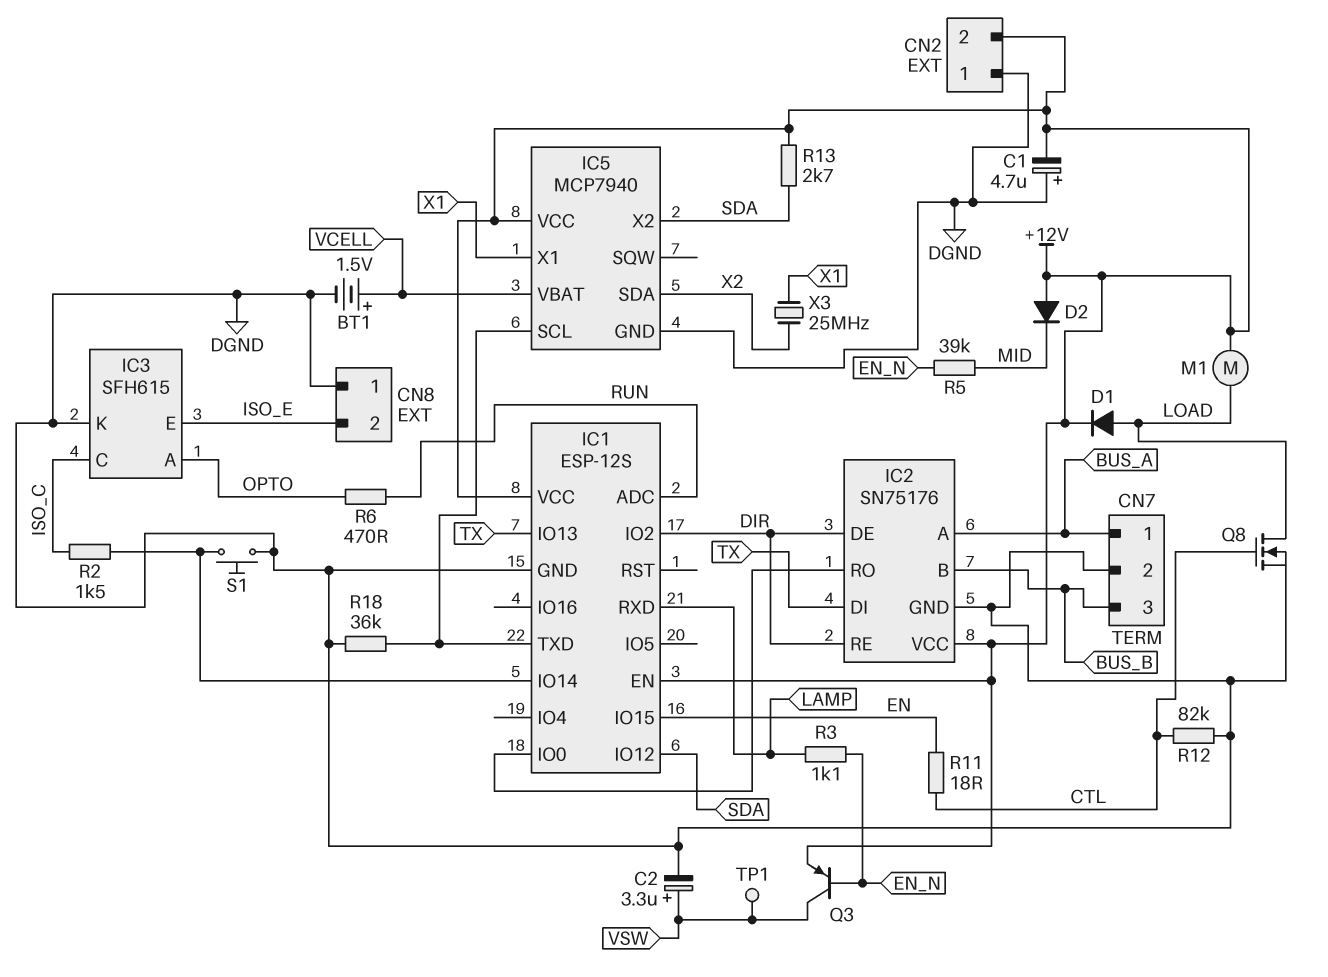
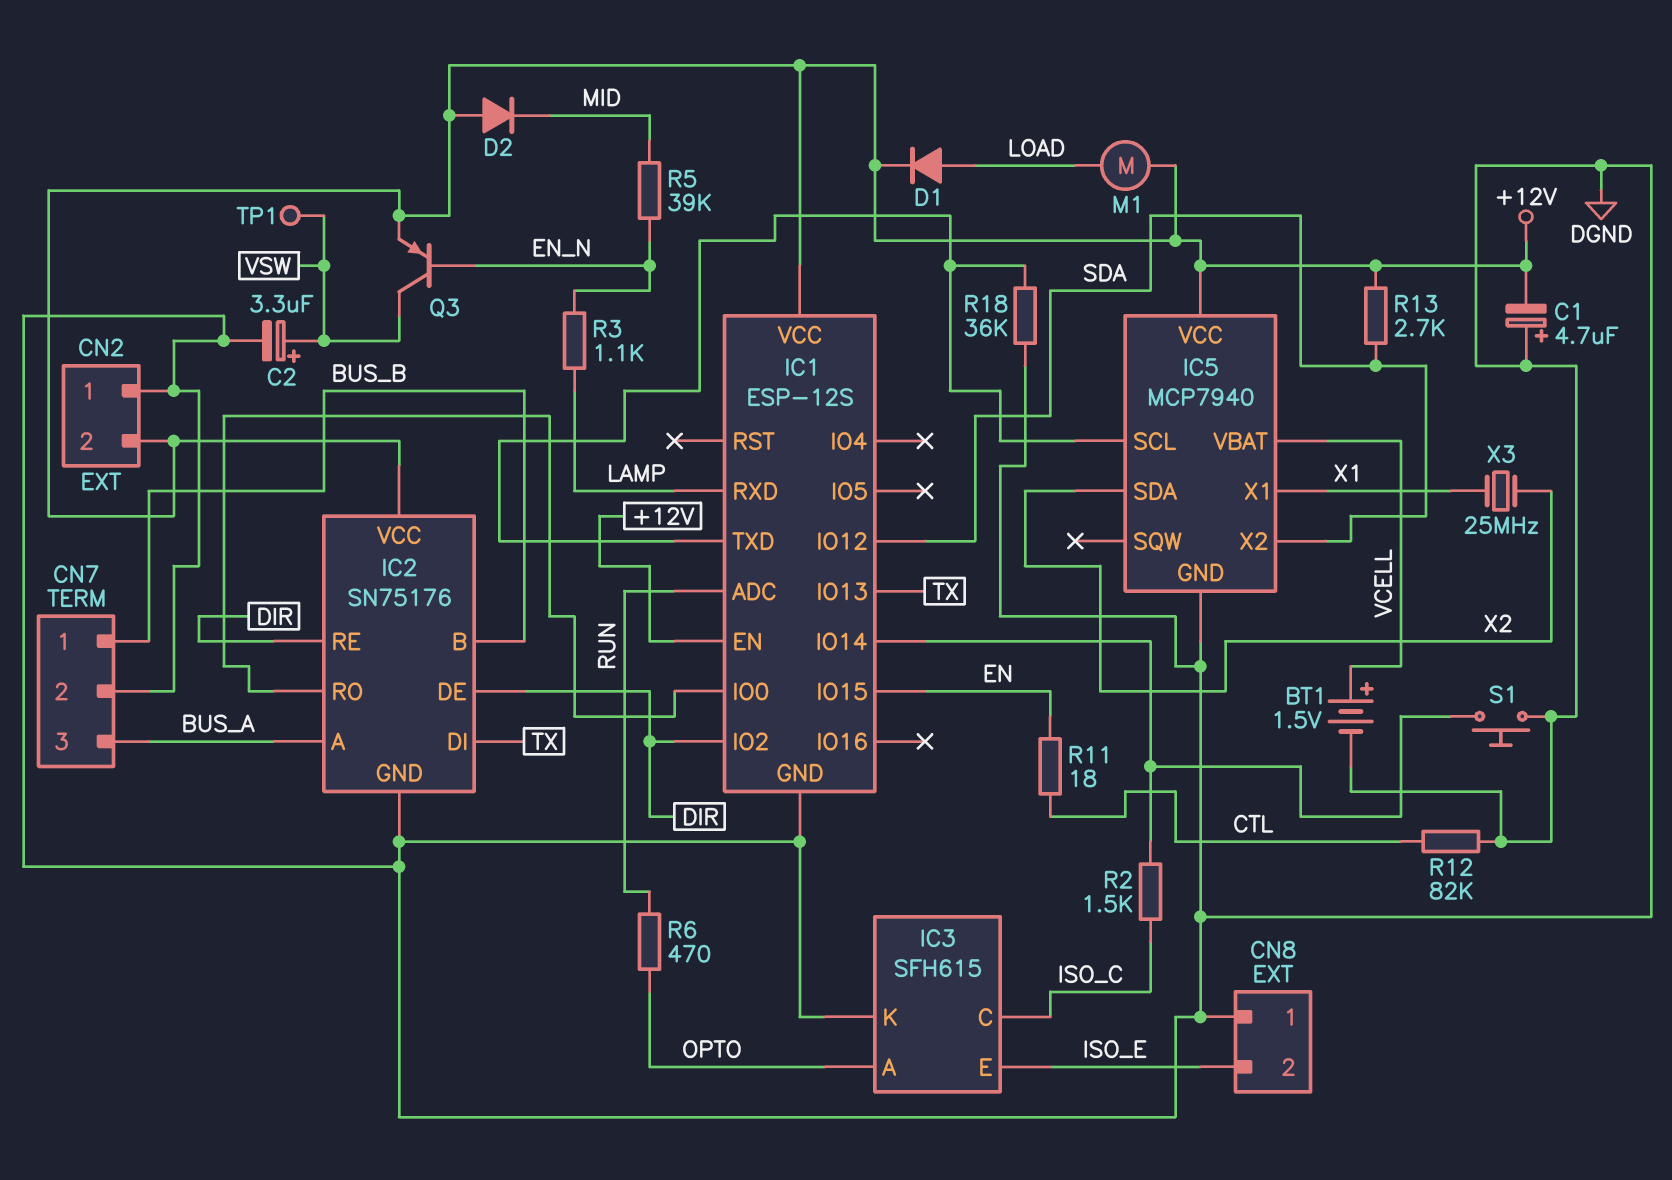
CN7 pin 1: BUS_A -> BUS_B
CN7 pin 3: BUS_B -> BUS_A
Q8: NMOS (G CTL, D LOAD, S DGND) -> none

